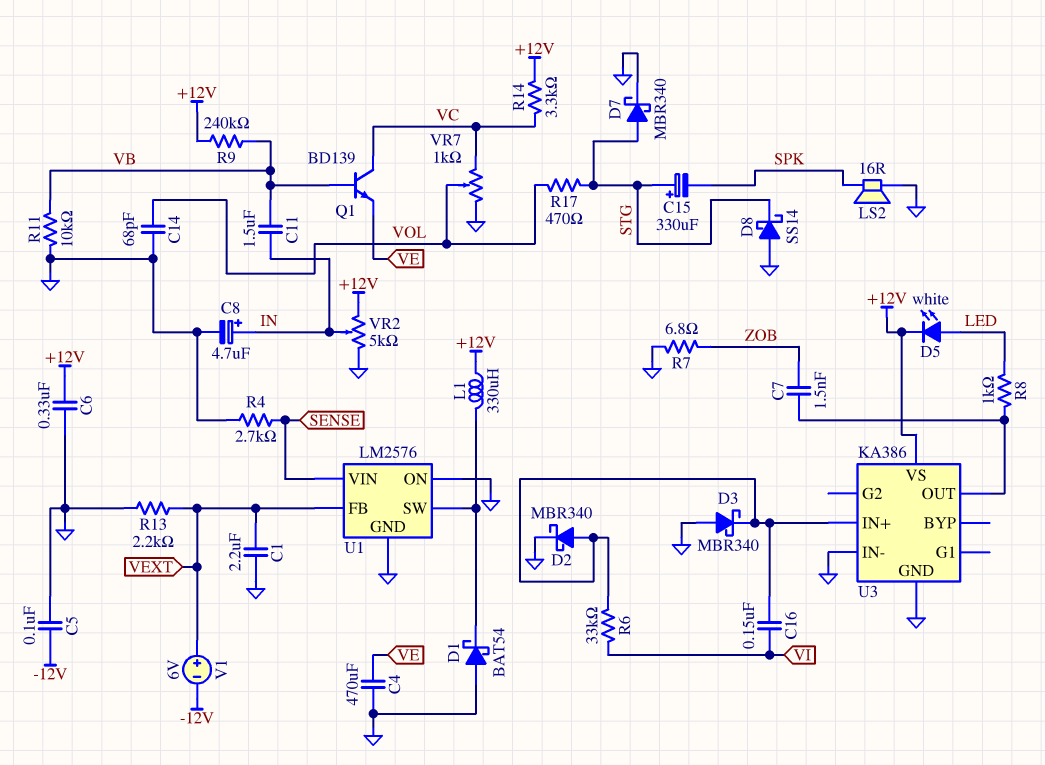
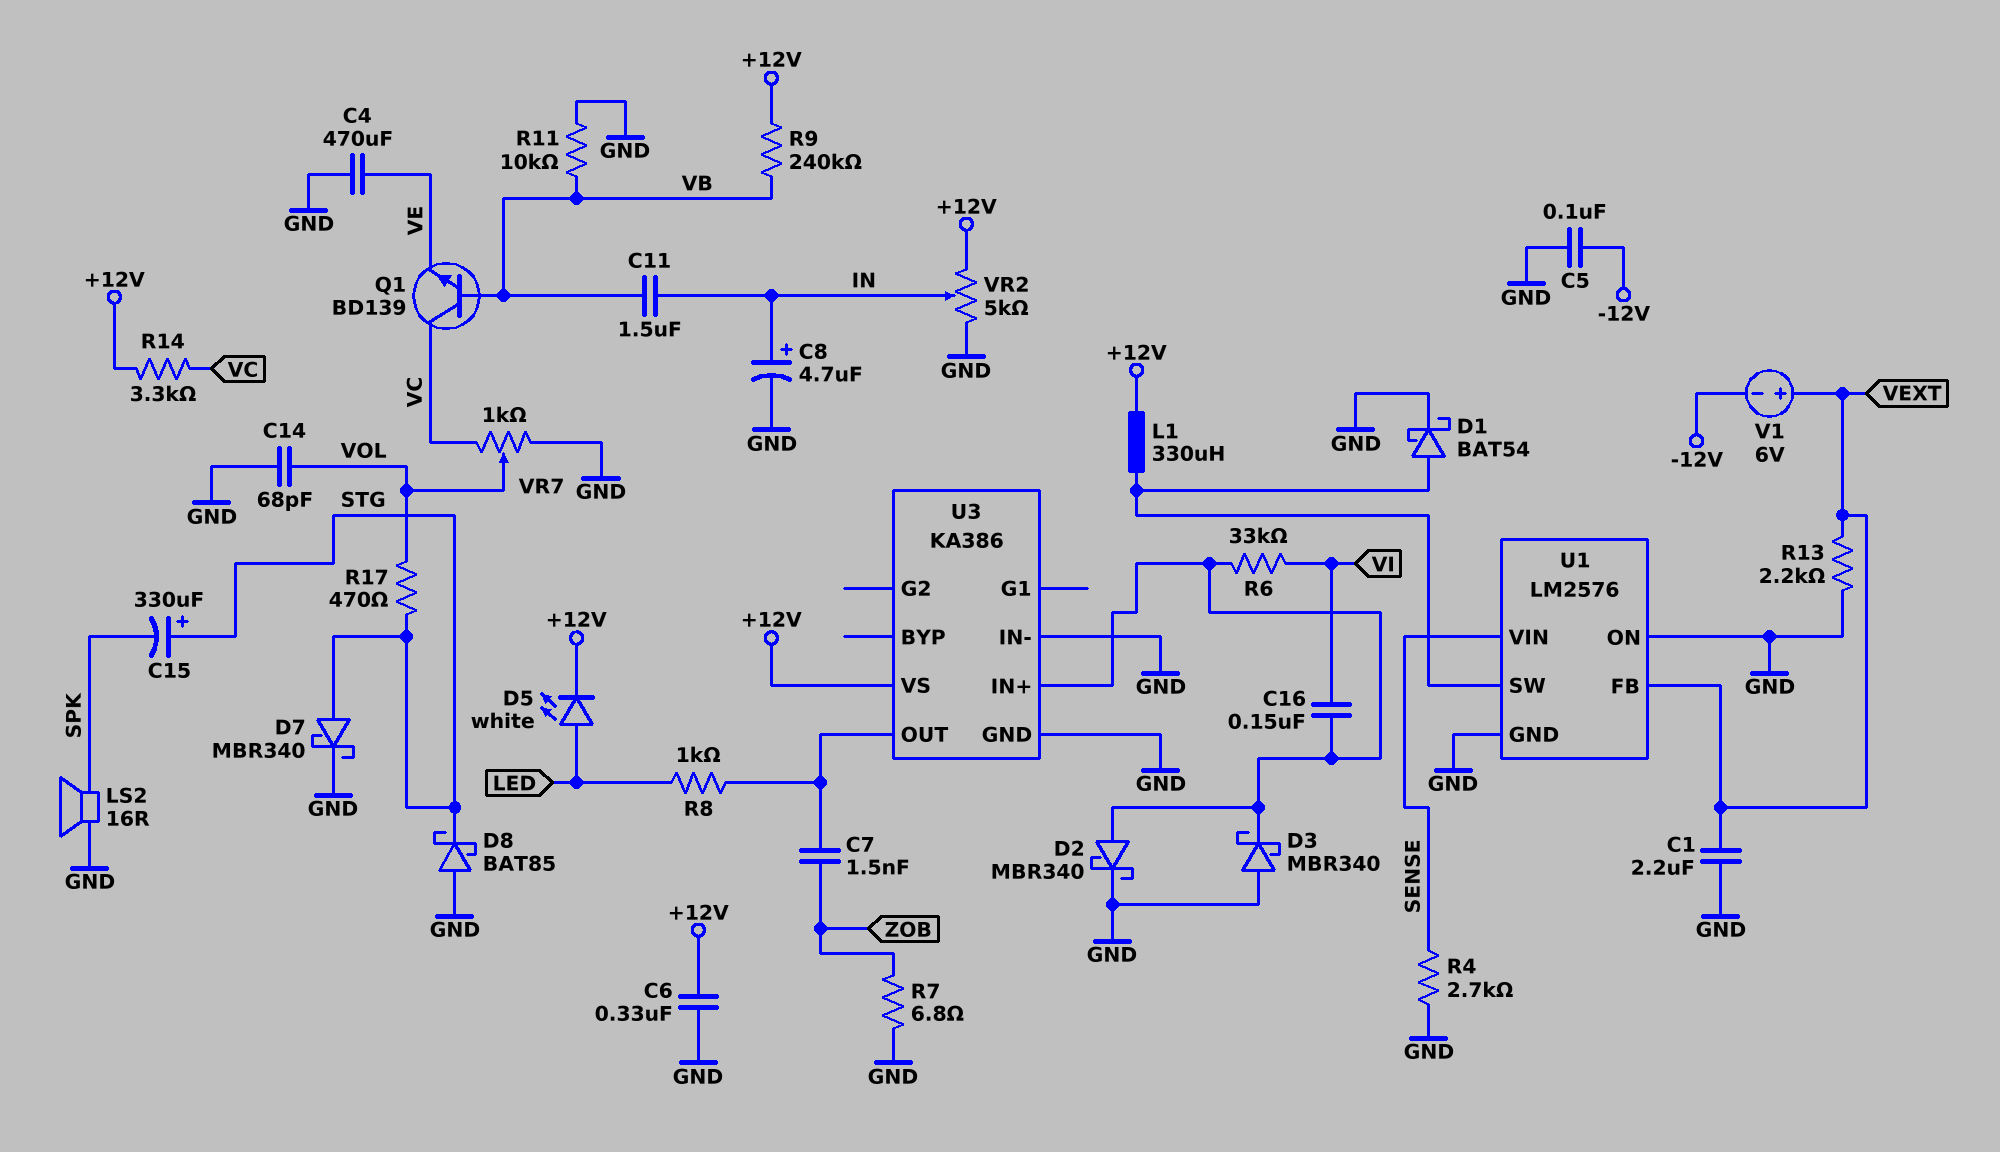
D1: schottky BAT54 (A GND, K U1/SW) -> schottky BAT54 (A U1/SW, K GND)
D8: schottky SS14 (A GND, K STG) -> schottky BAT85 (A GND, K STG)

